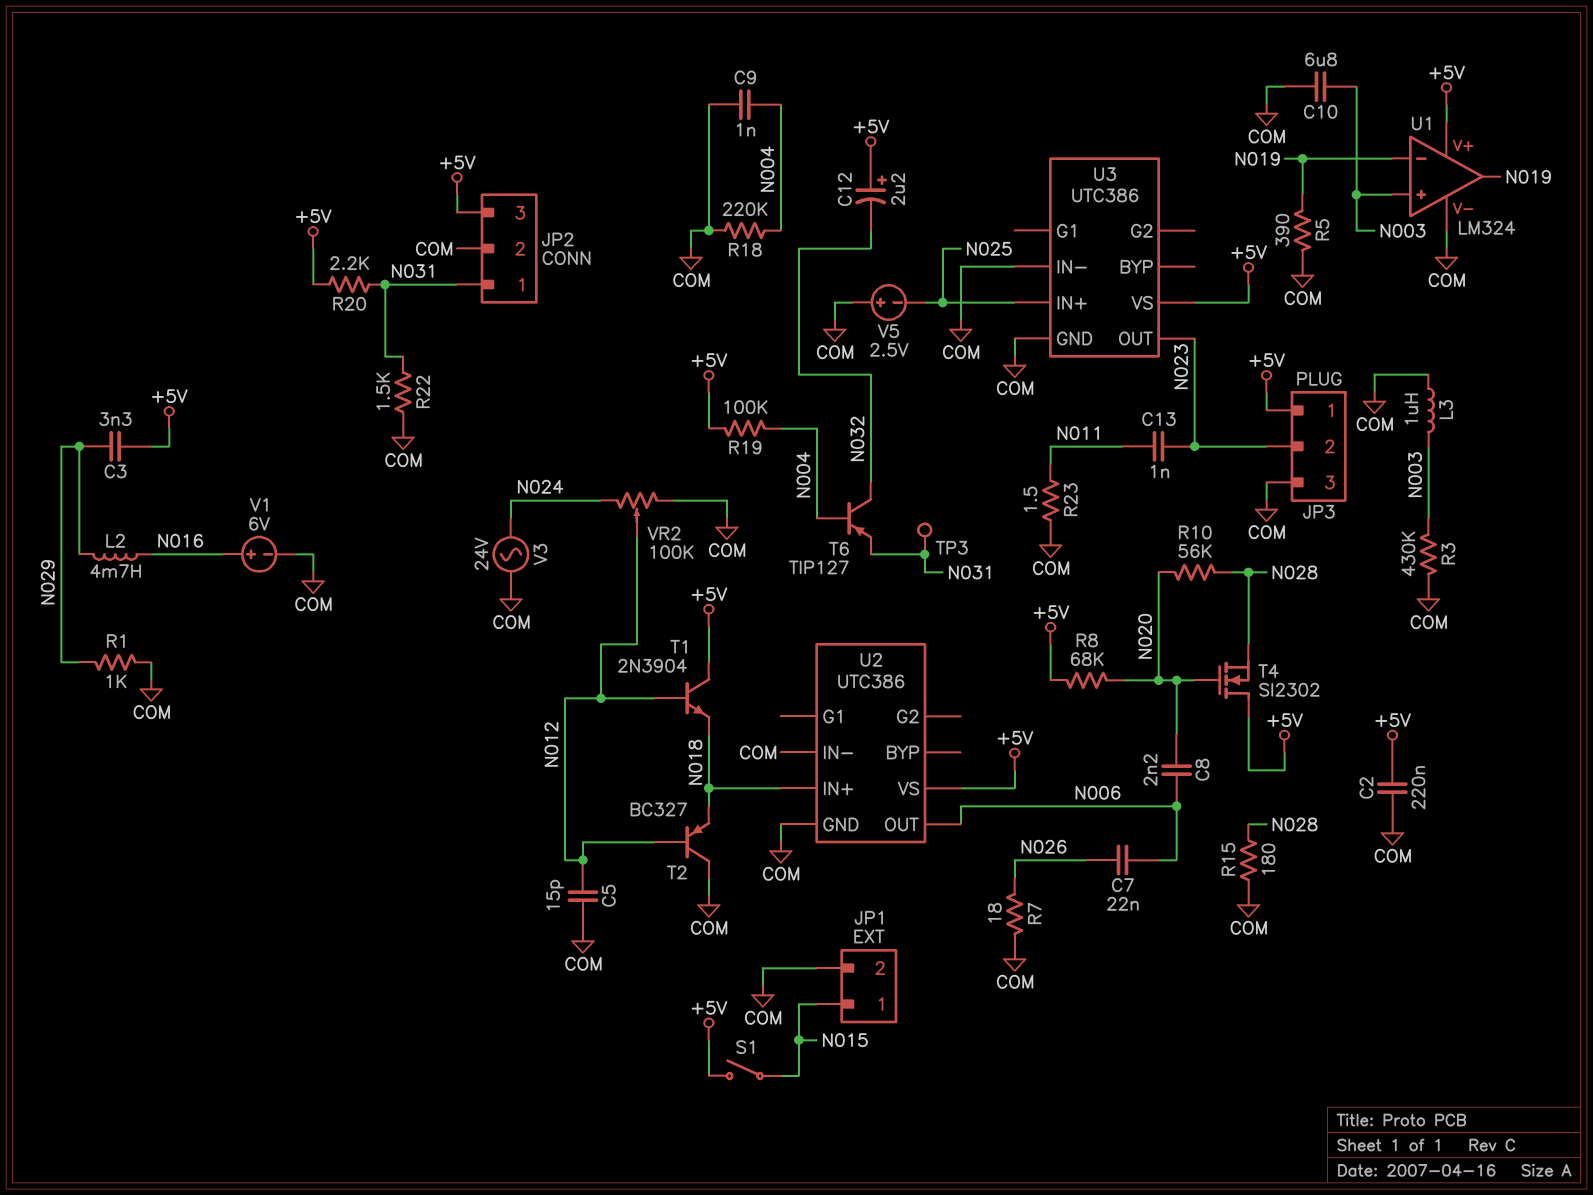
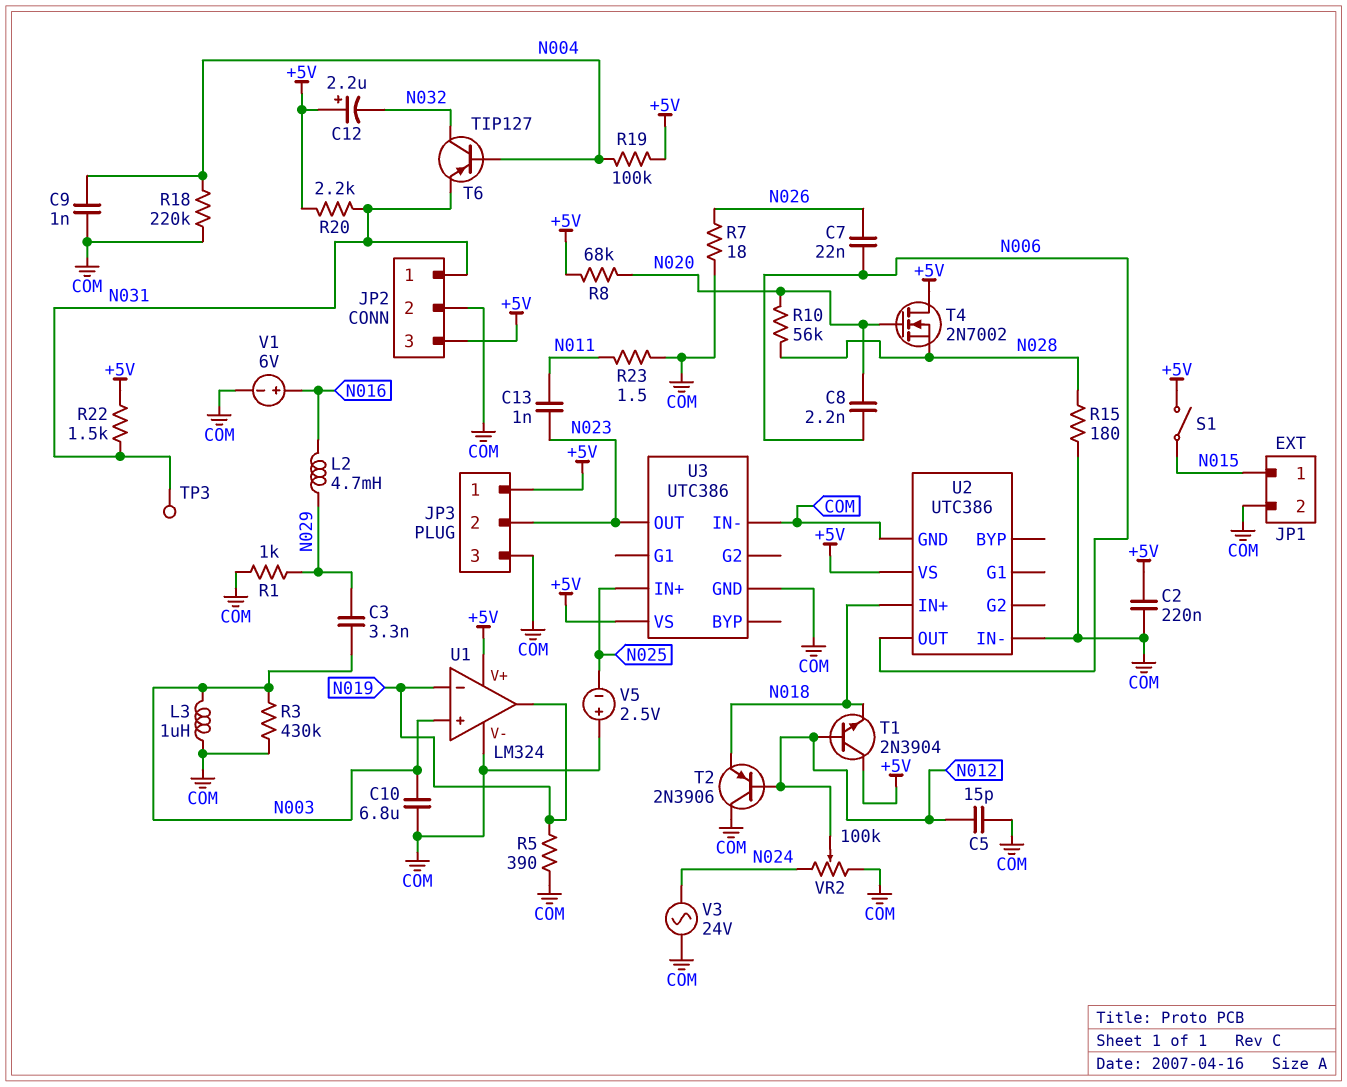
C3: 3.3nF (+5V, N029) -> 3.3nF (N003, N029)
R22: 1.5k (COM, N031) -> 1.5k (+5V, N031)
T2: PNP BC327 (B N012, C COM, E N018) -> PNP 2N3906 (B N012, C COM, E N018)
T4: NMOS SI2302 (G N020, D +5V, S N028) -> NMOS 2N7002 (G N020, D +5V, S N028)

